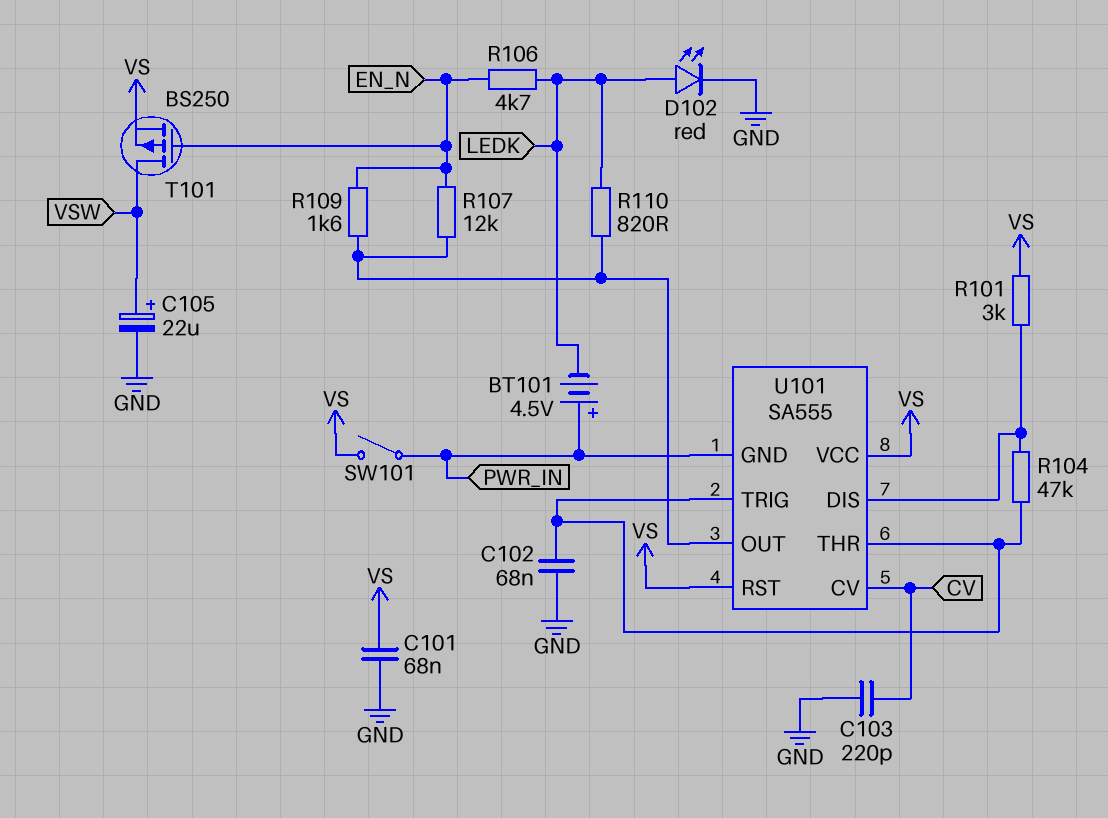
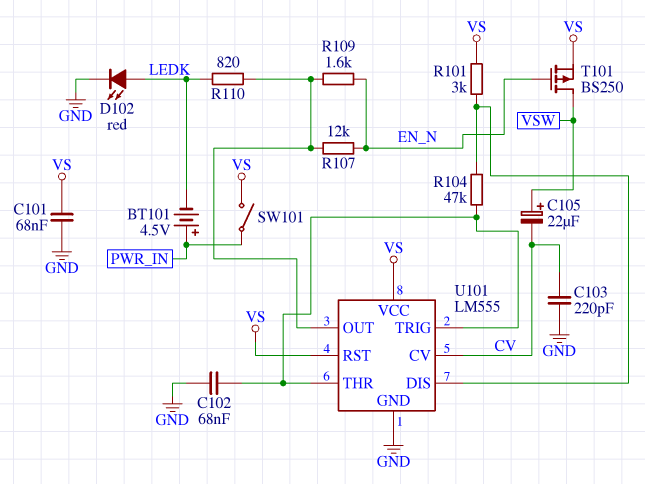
C105: 22uF (plus VSW, minus GND) -> 22uF (plus VSW, minus CV)
R106: 4.7k (EN_N, LEDK) -> none
U101: SA555 -> LM555
U101 pin GND: PWR_IN -> GND

